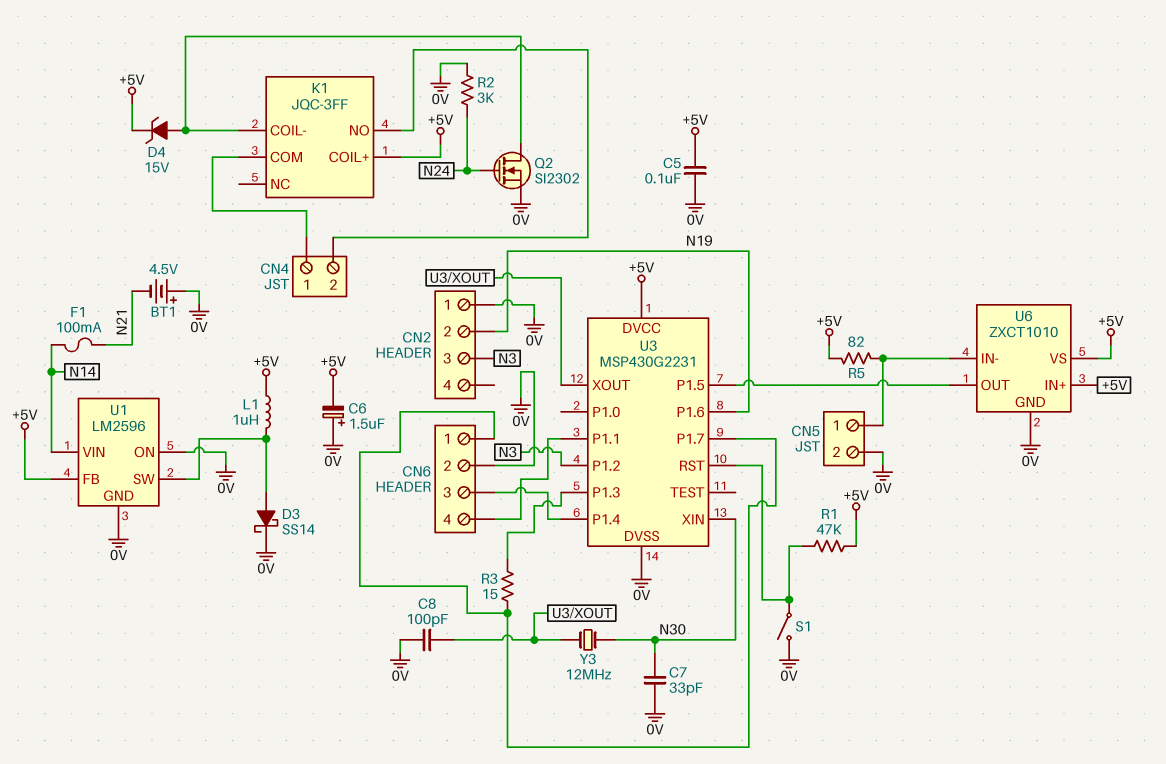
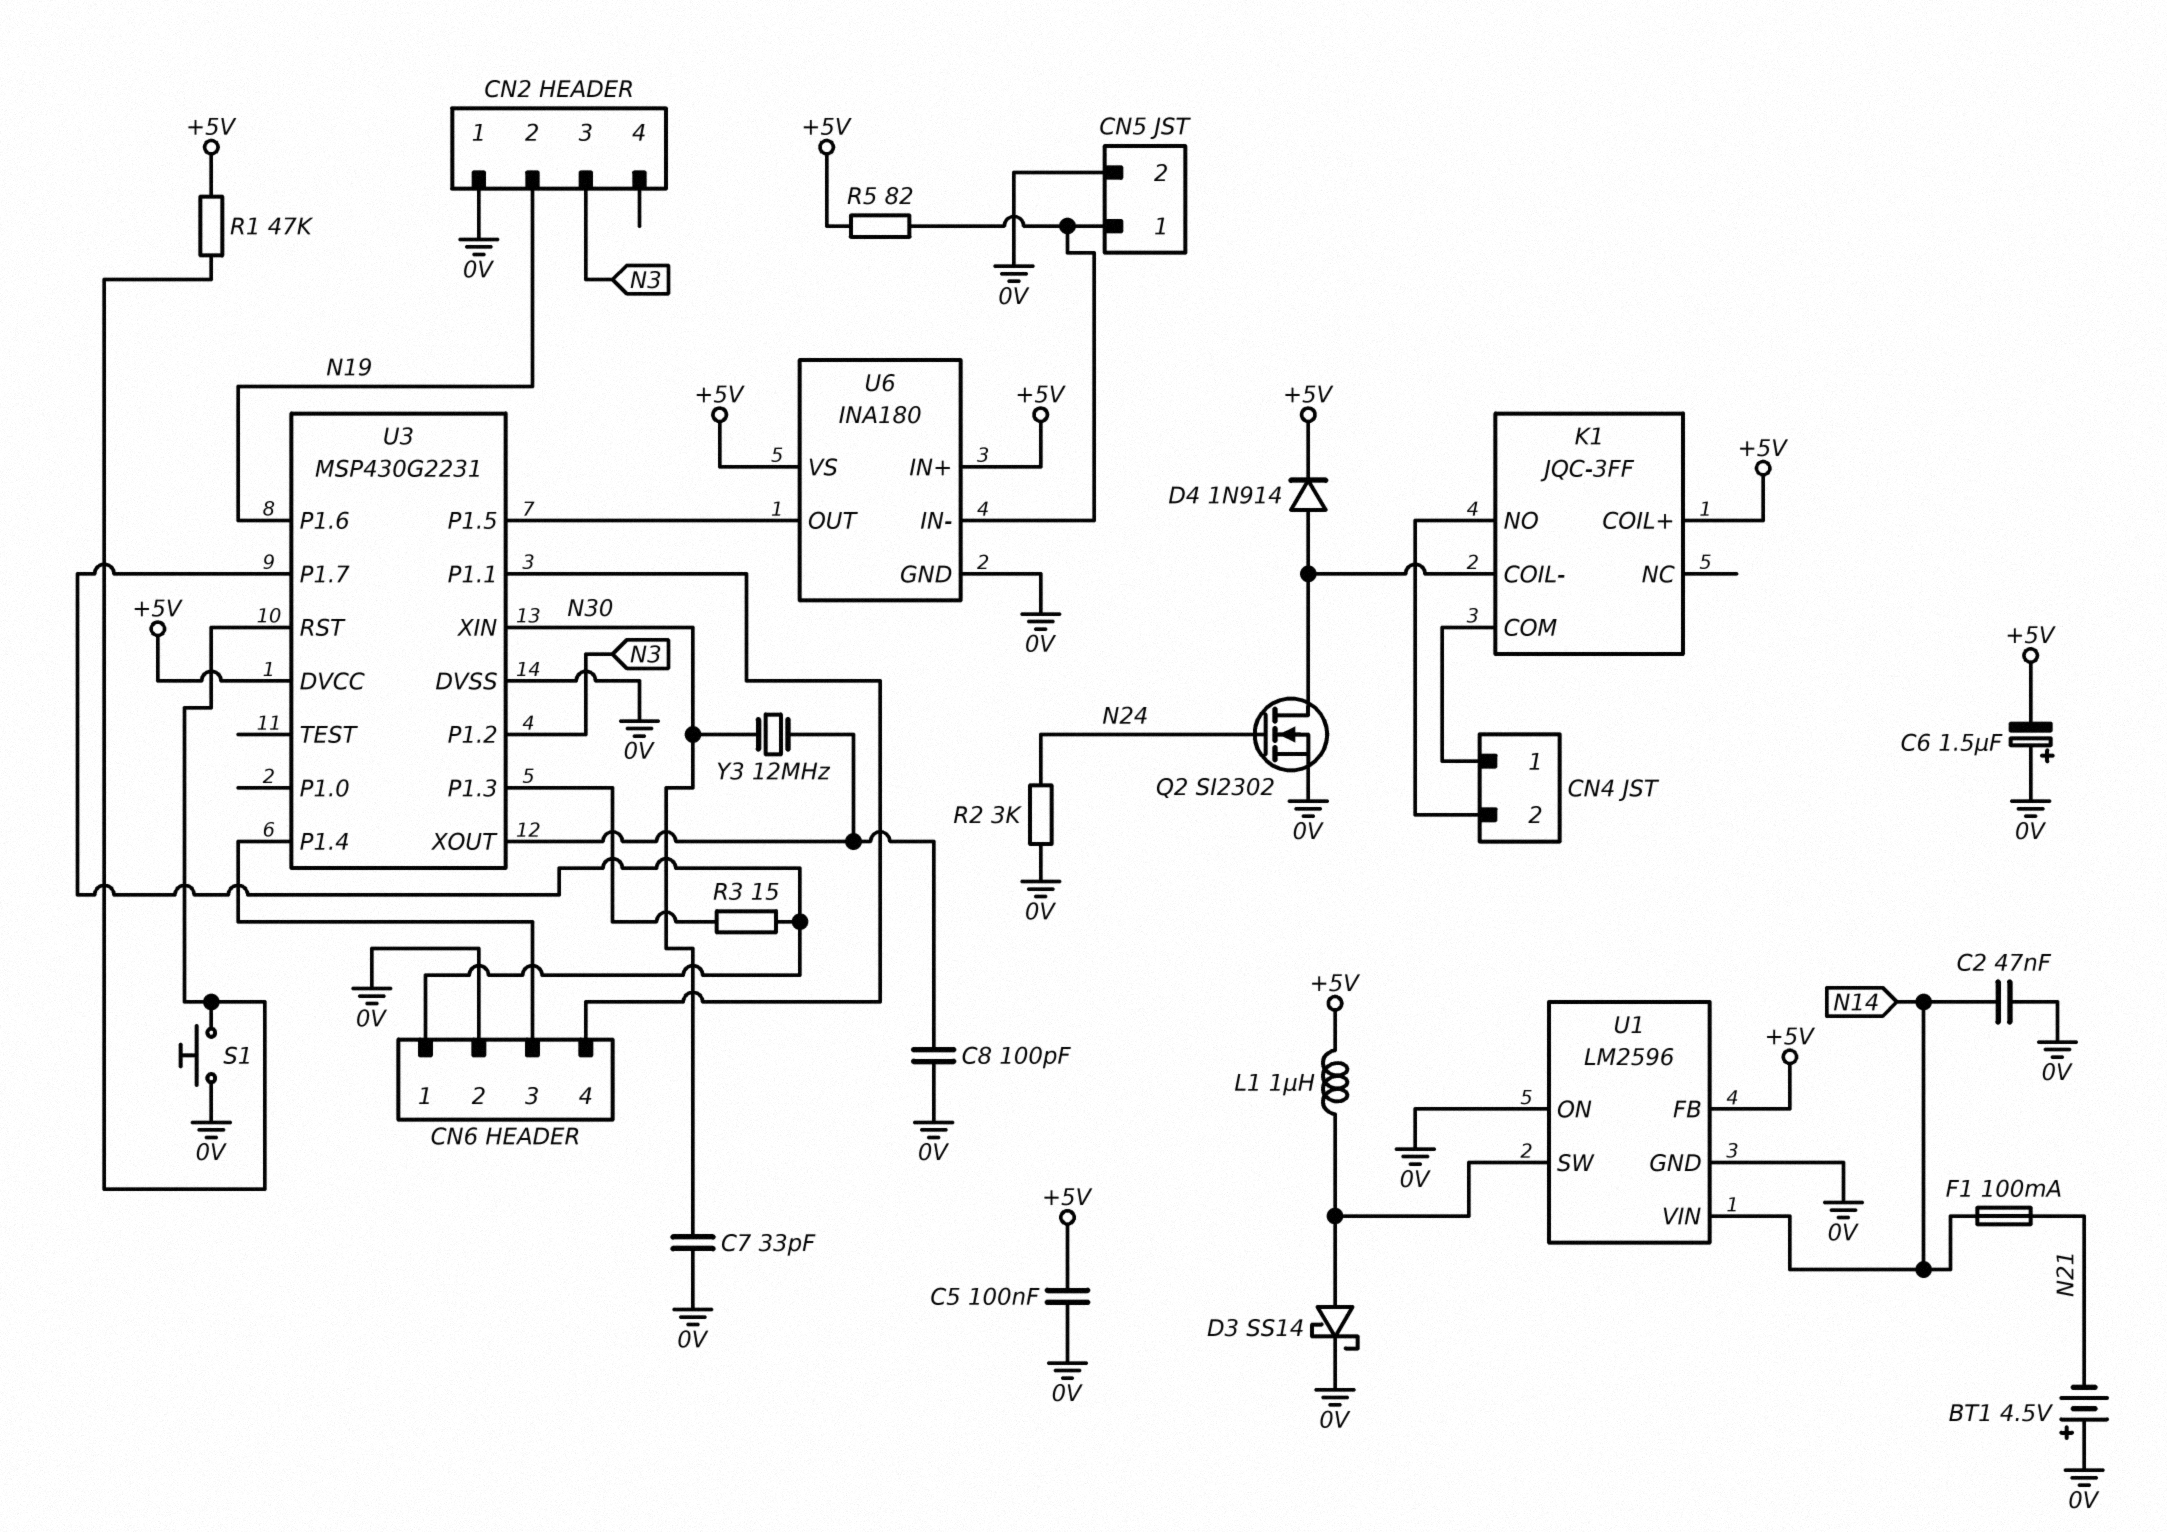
C2: none -> 47nF (0V, N14)
D4: zener 15V (A K1/COIL-, K +5V) -> diode 1N914 (A K1/COIL-, K +5V)
S1: switch (0V, U3/RST) -> button (0V, U3/RST)
U6: ZXCT1010 -> INA180

